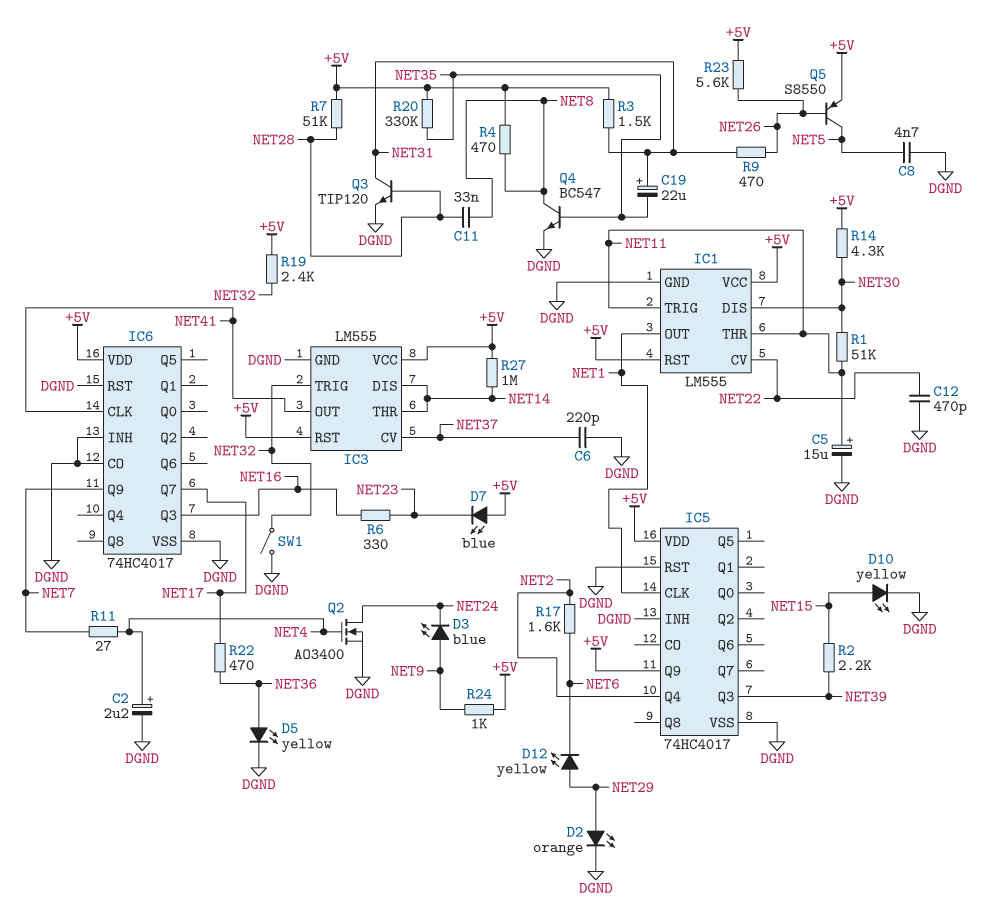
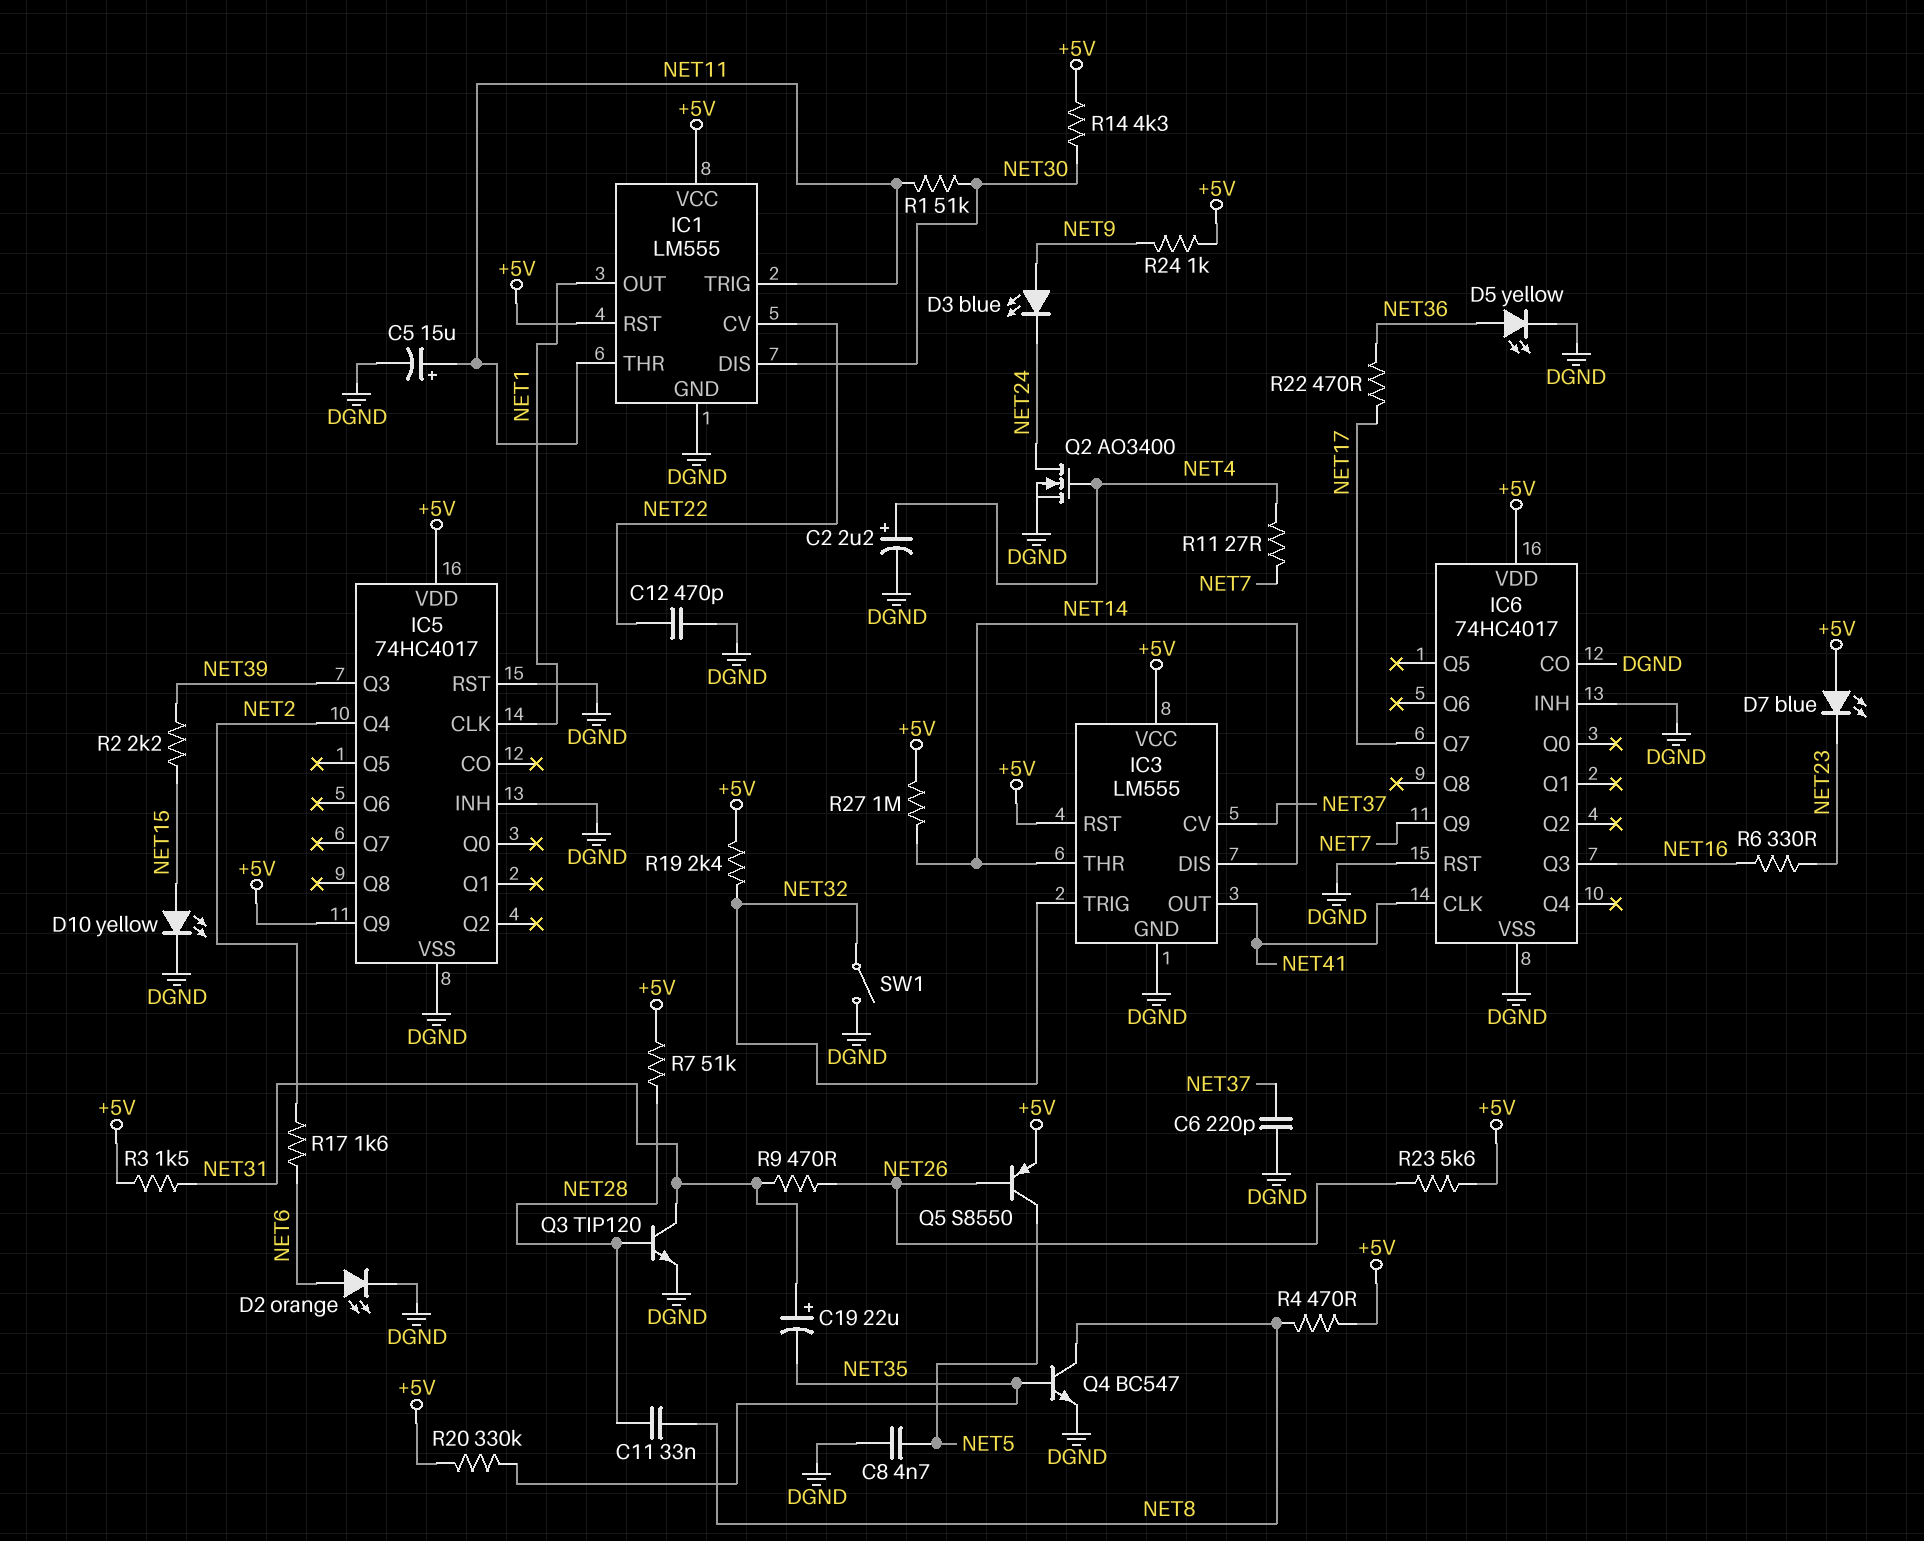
D2: LED orange (A NET29, K DGND) -> LED orange (A NET6, K DGND)
D12: LED yellow (A NET29, K NET6) -> none

